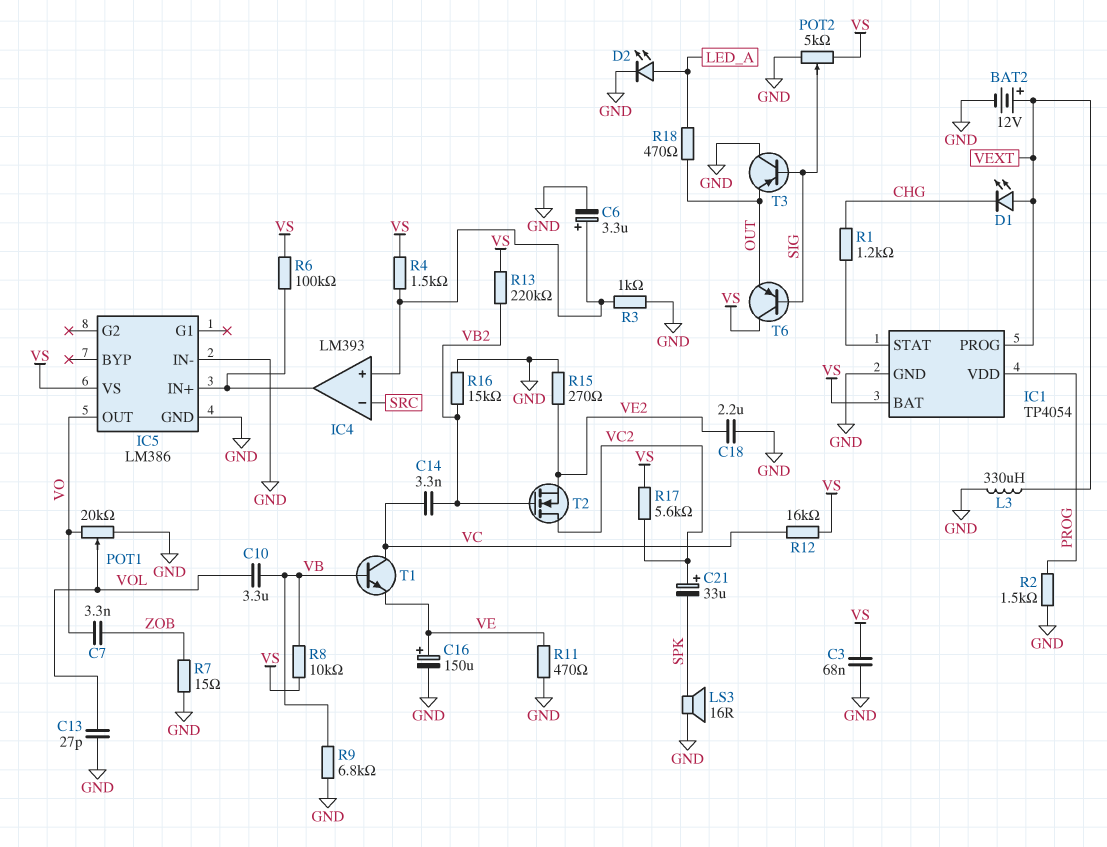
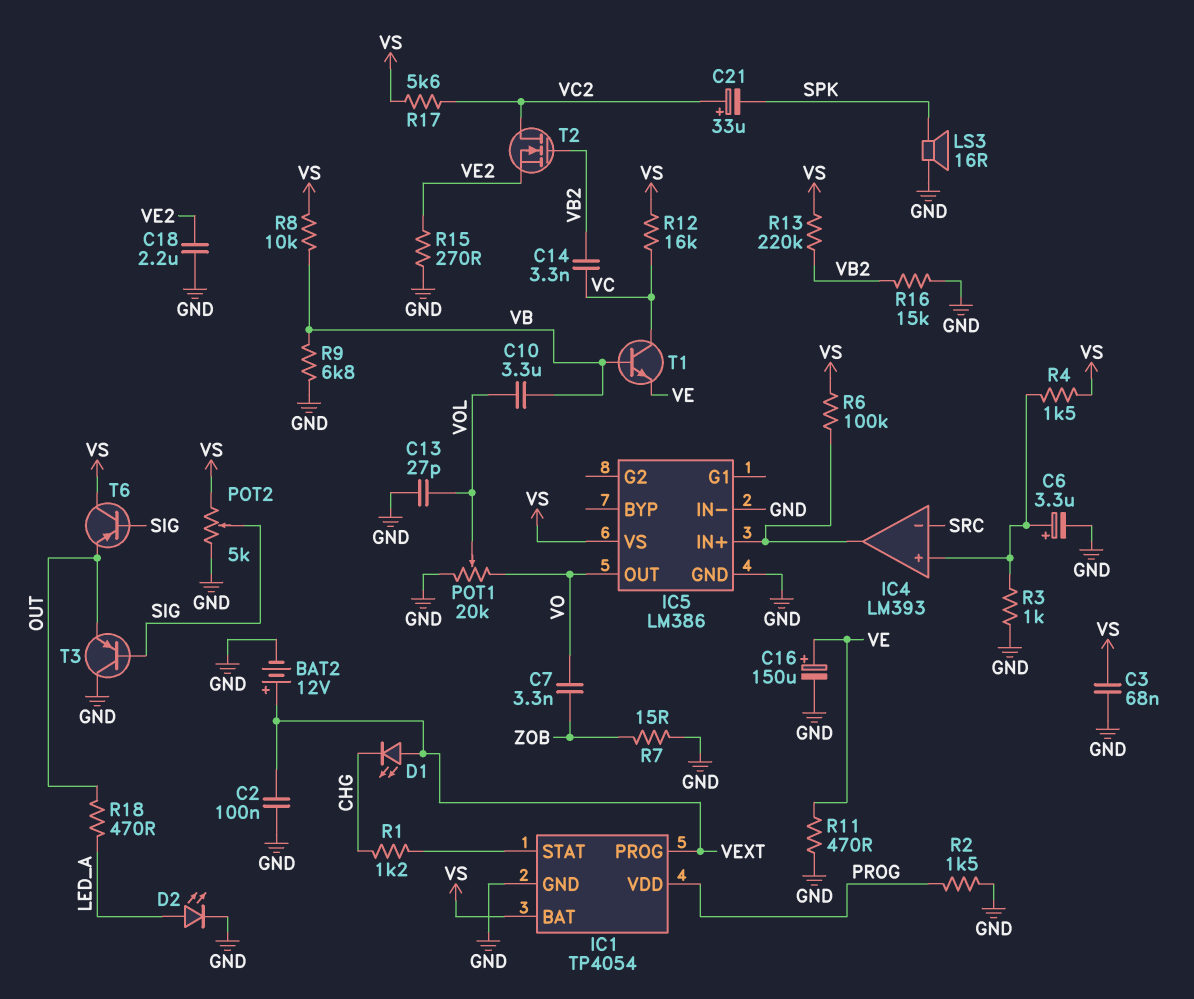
C2: none -> 100nF (GND, VEXT)
L3: 330uH (GND, VEXT) -> none

